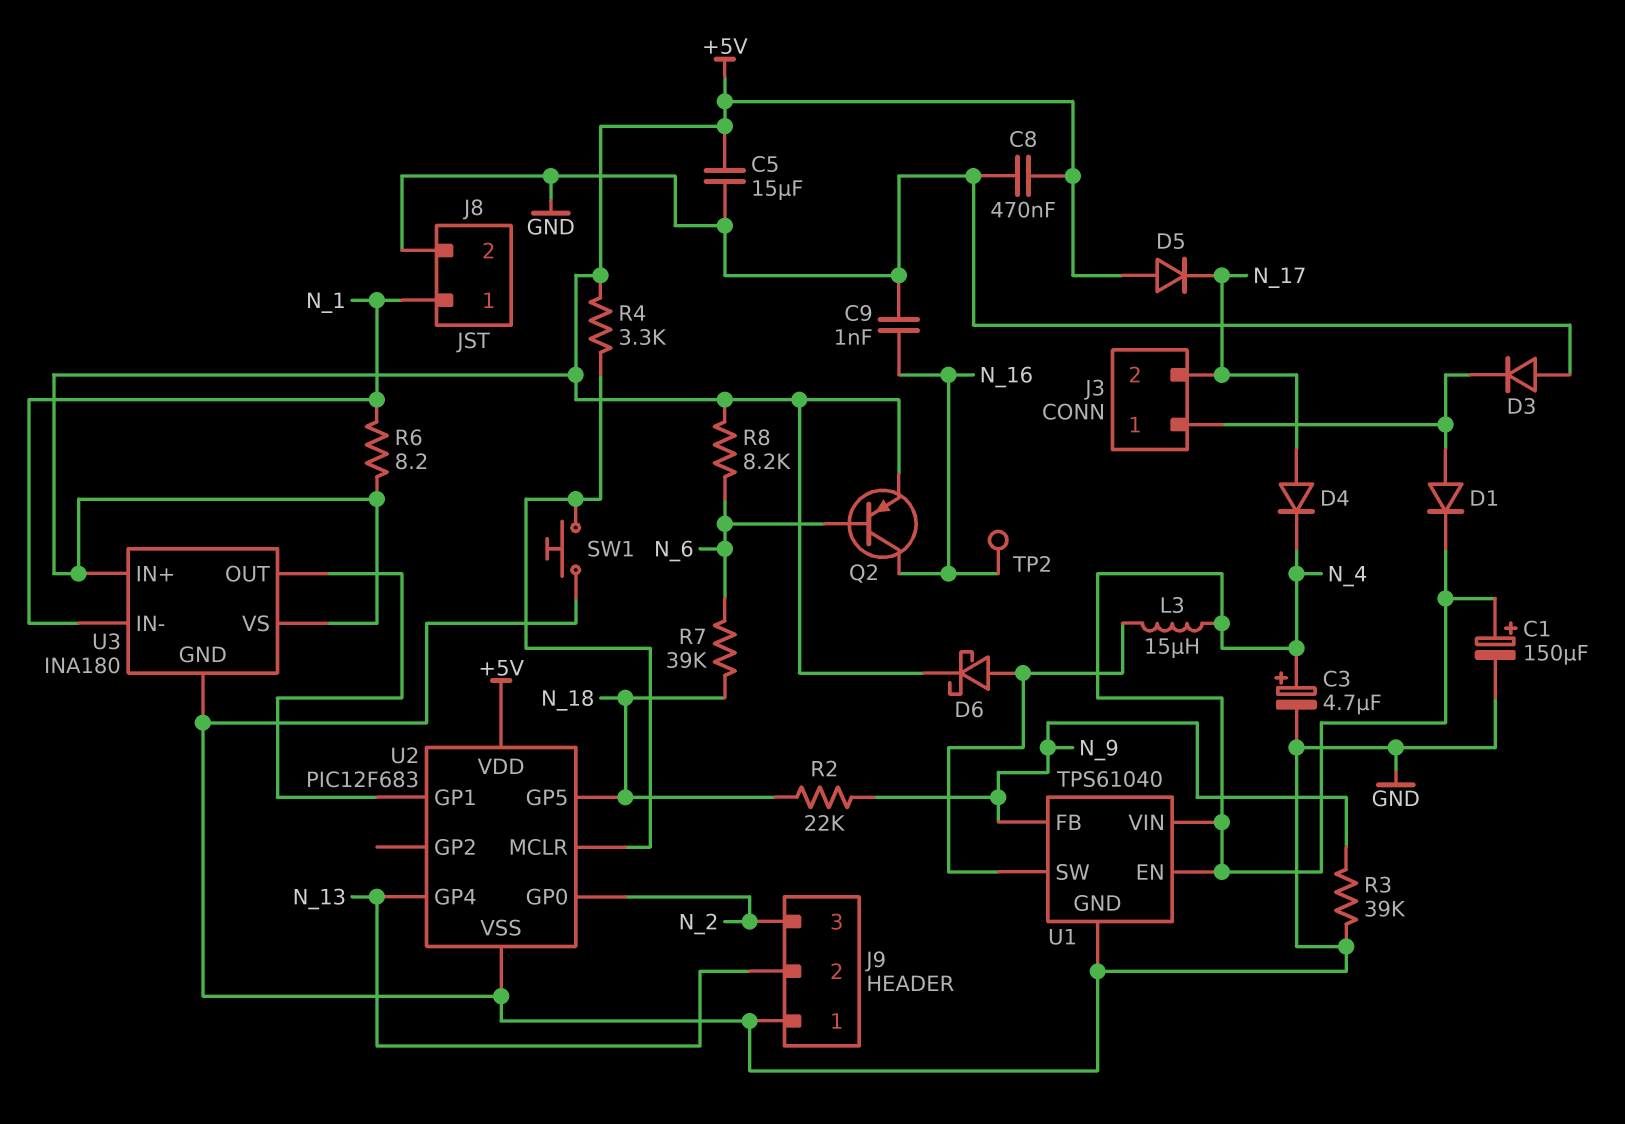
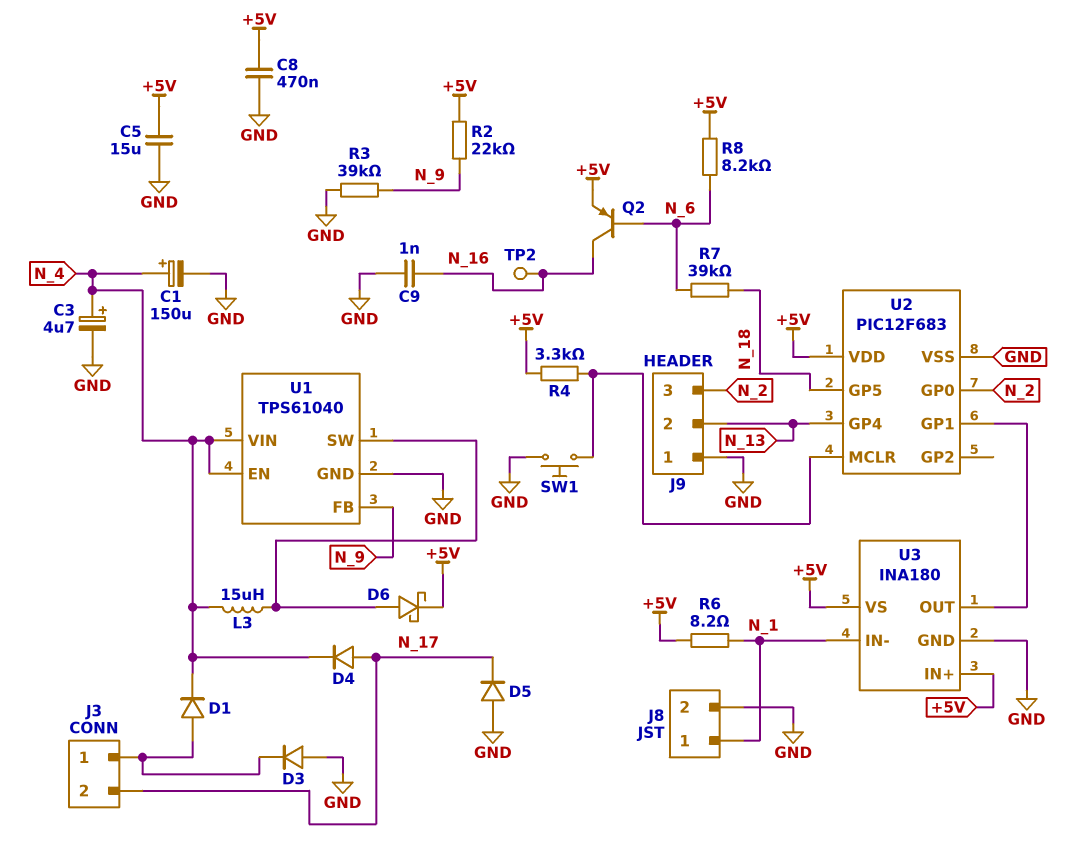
D5: diode (A +5V, K N_17) -> diode (A GND, K N_17)
R2: 22k (N_9, N_18) -> 22k (+5V, N_9)

